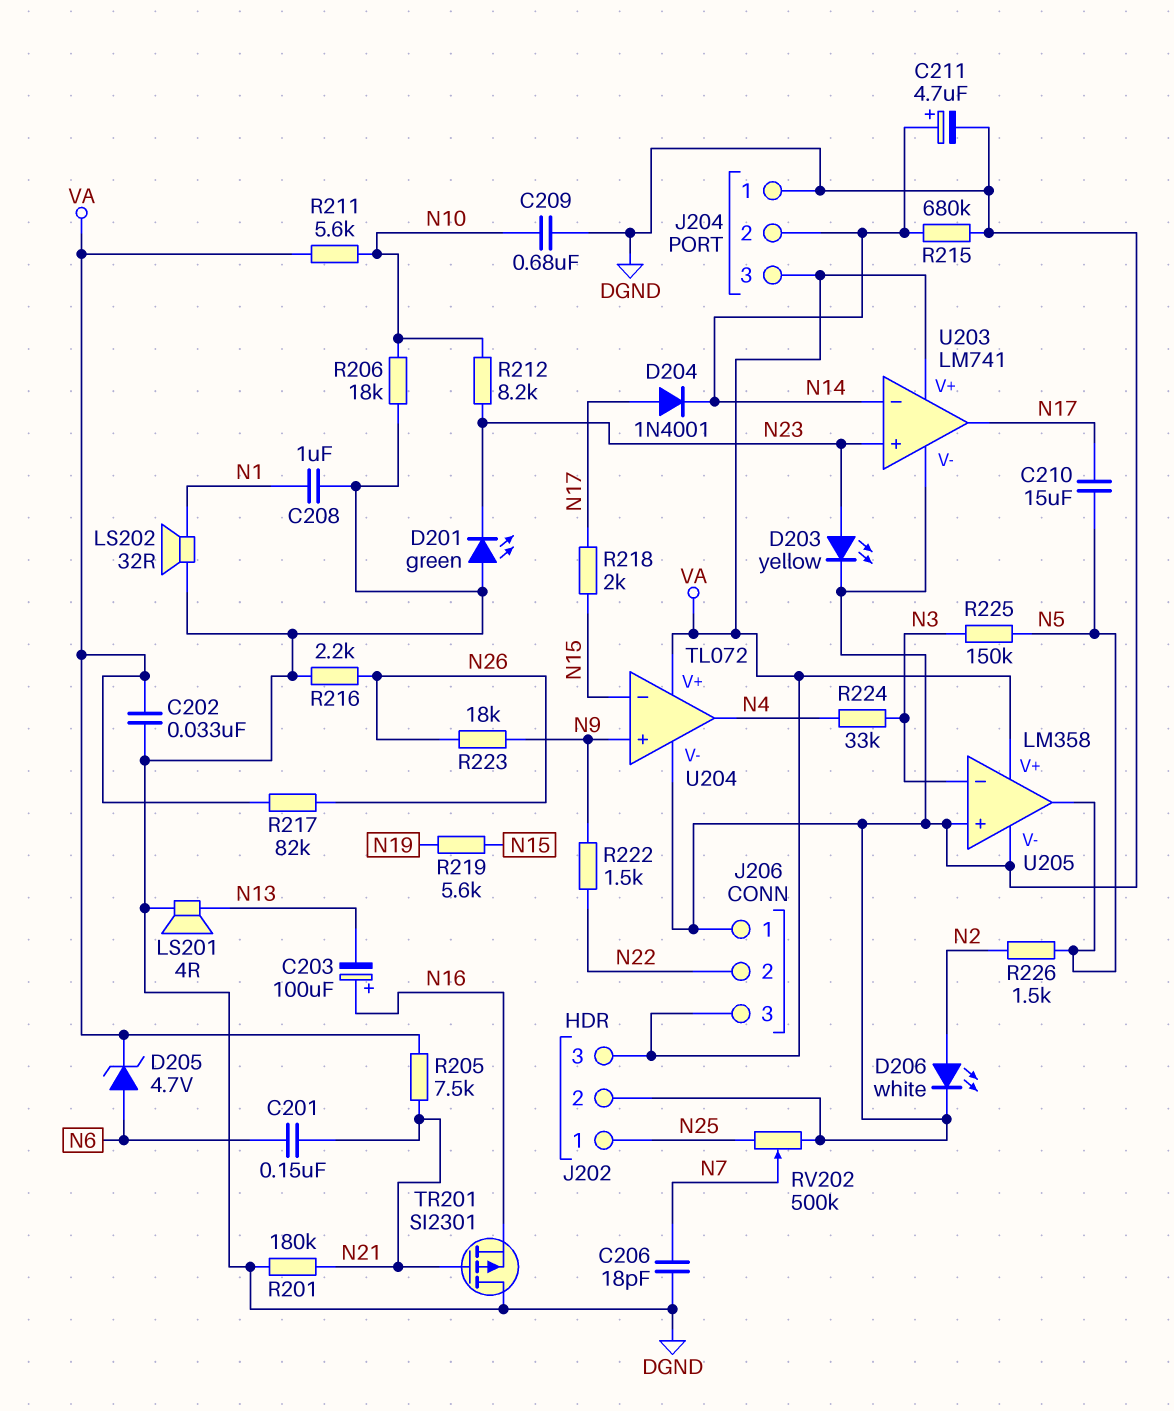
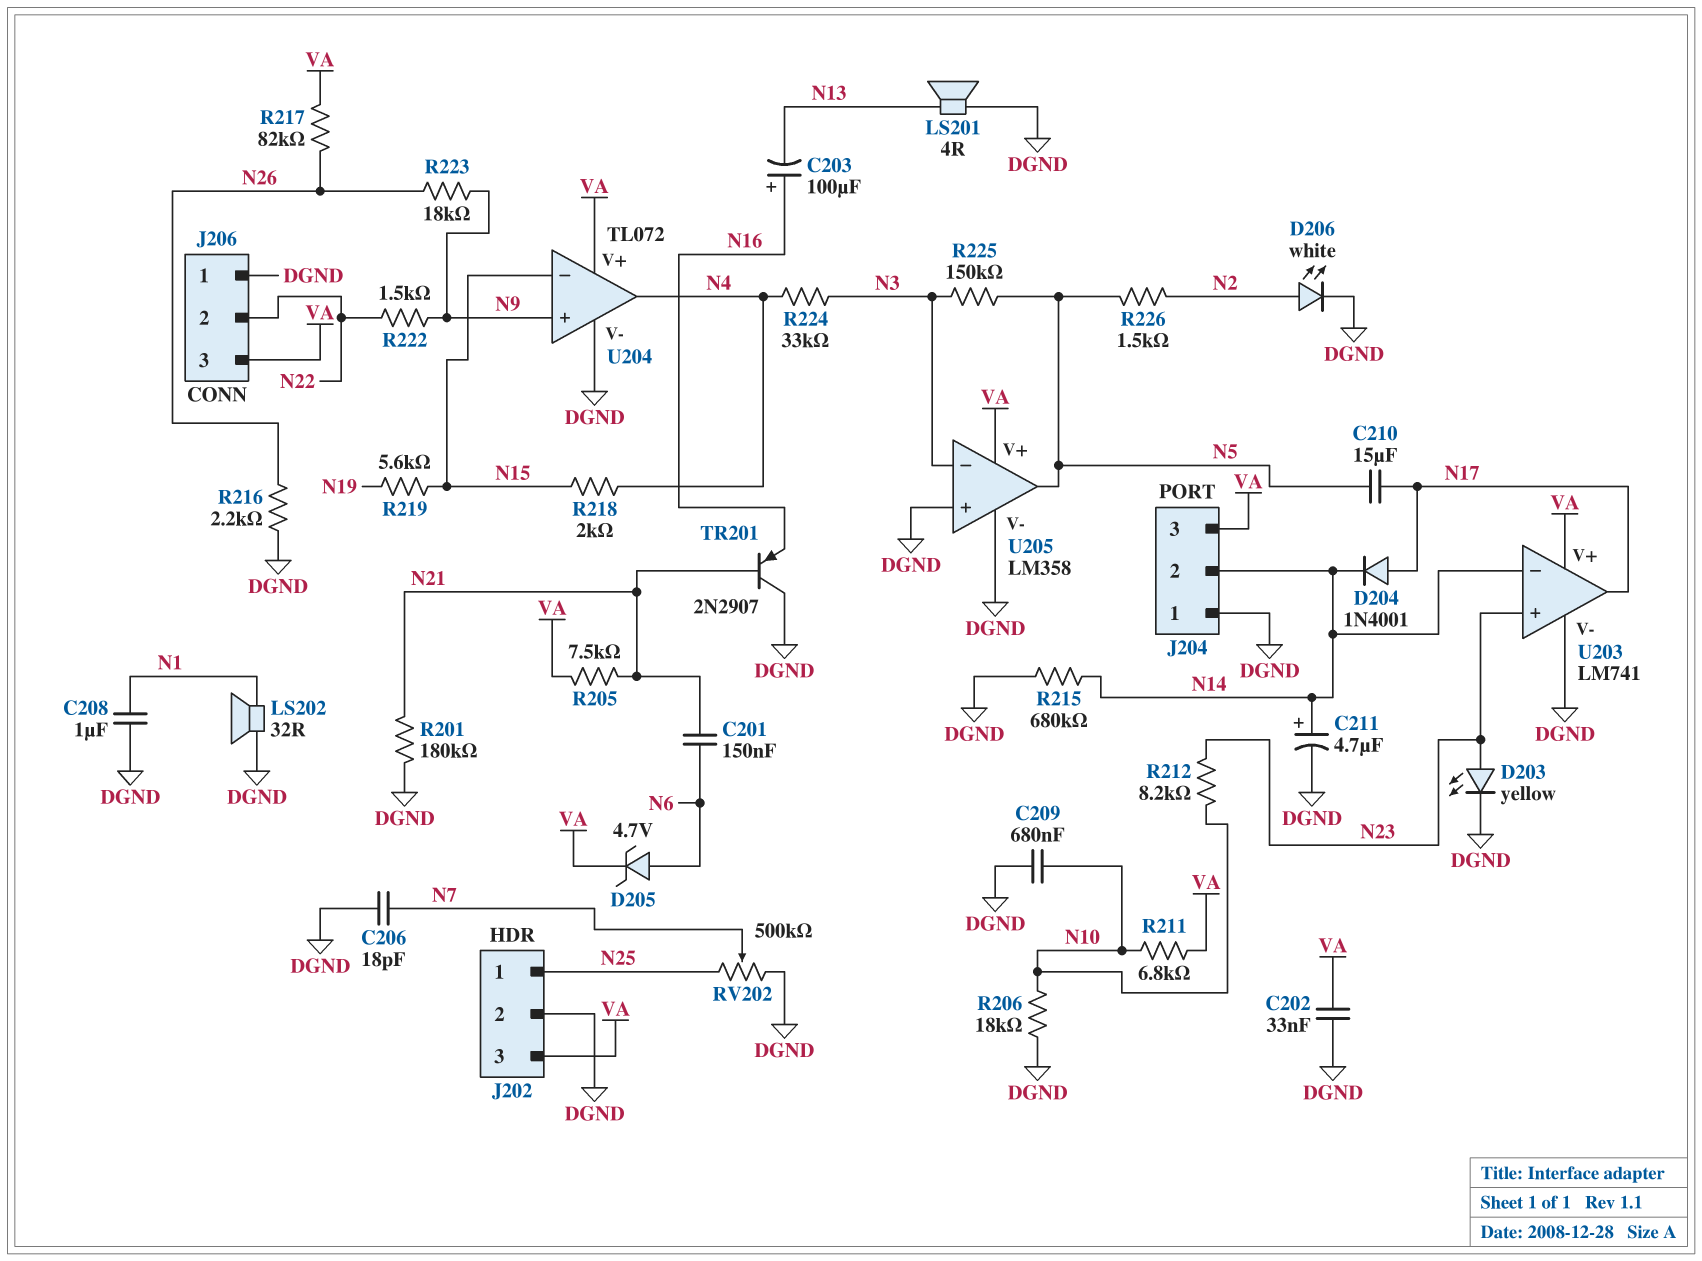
D201: LED green (A DGND, K N23) -> none
R211: 5.6k (N10, VA) -> 6.8k (N10, VA)
R218: 2k (N15, N17) -> 2k (N4, N15)
TR201: PMOS SI2301 (G N21, D DGND, S N16) -> PNP 2N2907 (B N21, C DGND, E N16)

